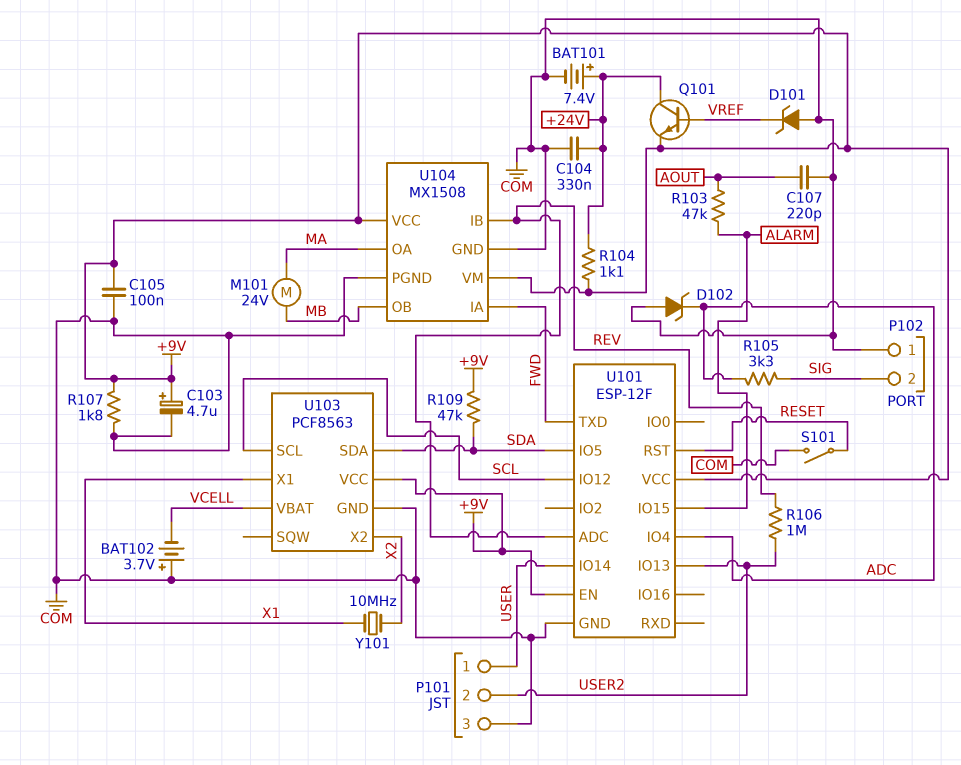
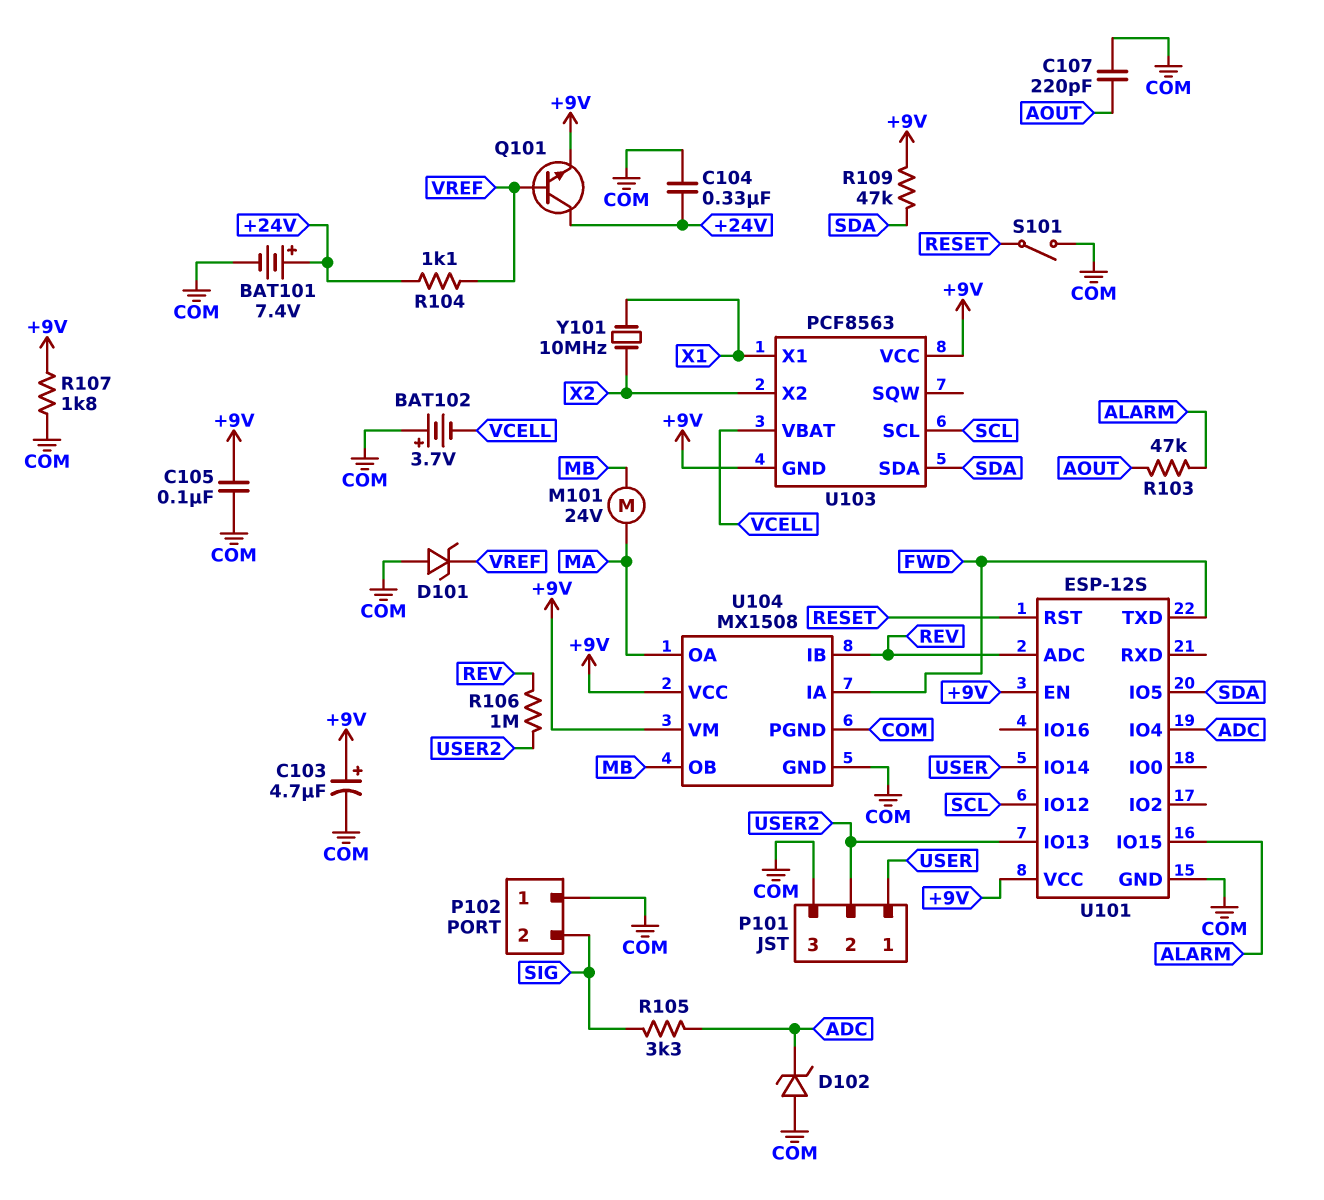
R104: 1.1k (+9V, +24V) -> 1.1k (+24V, VREF)
U101: ESP-12F -> ESP-12S
U103 pin GND: COM -> +9V

